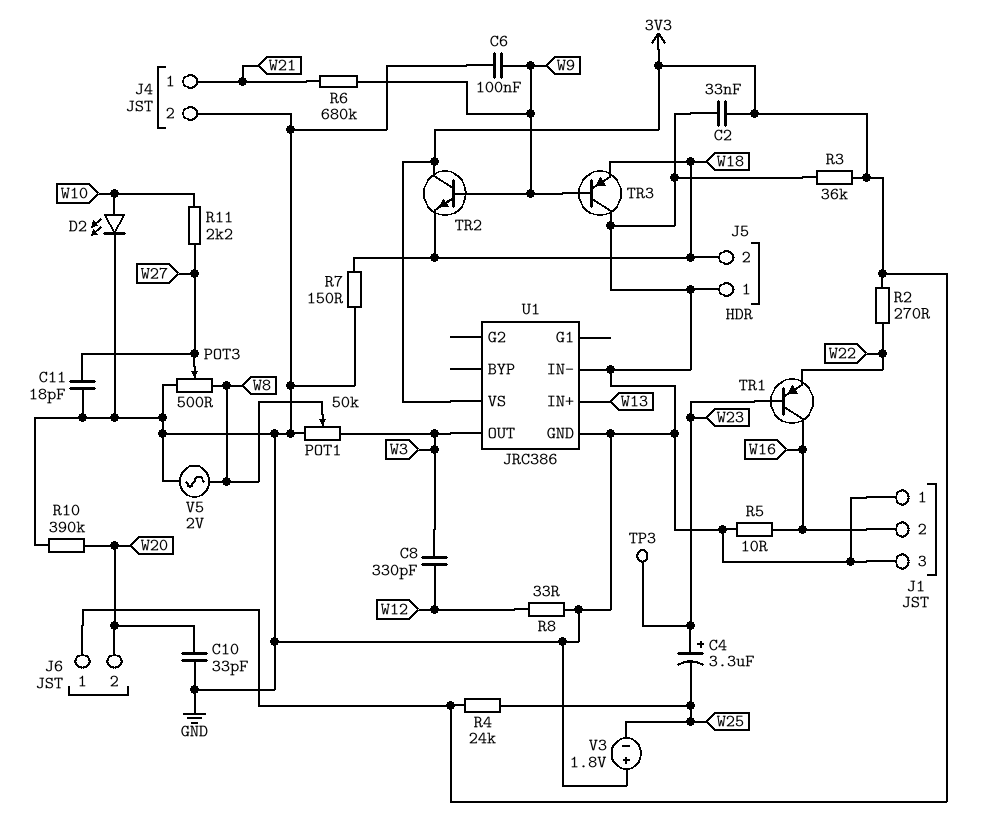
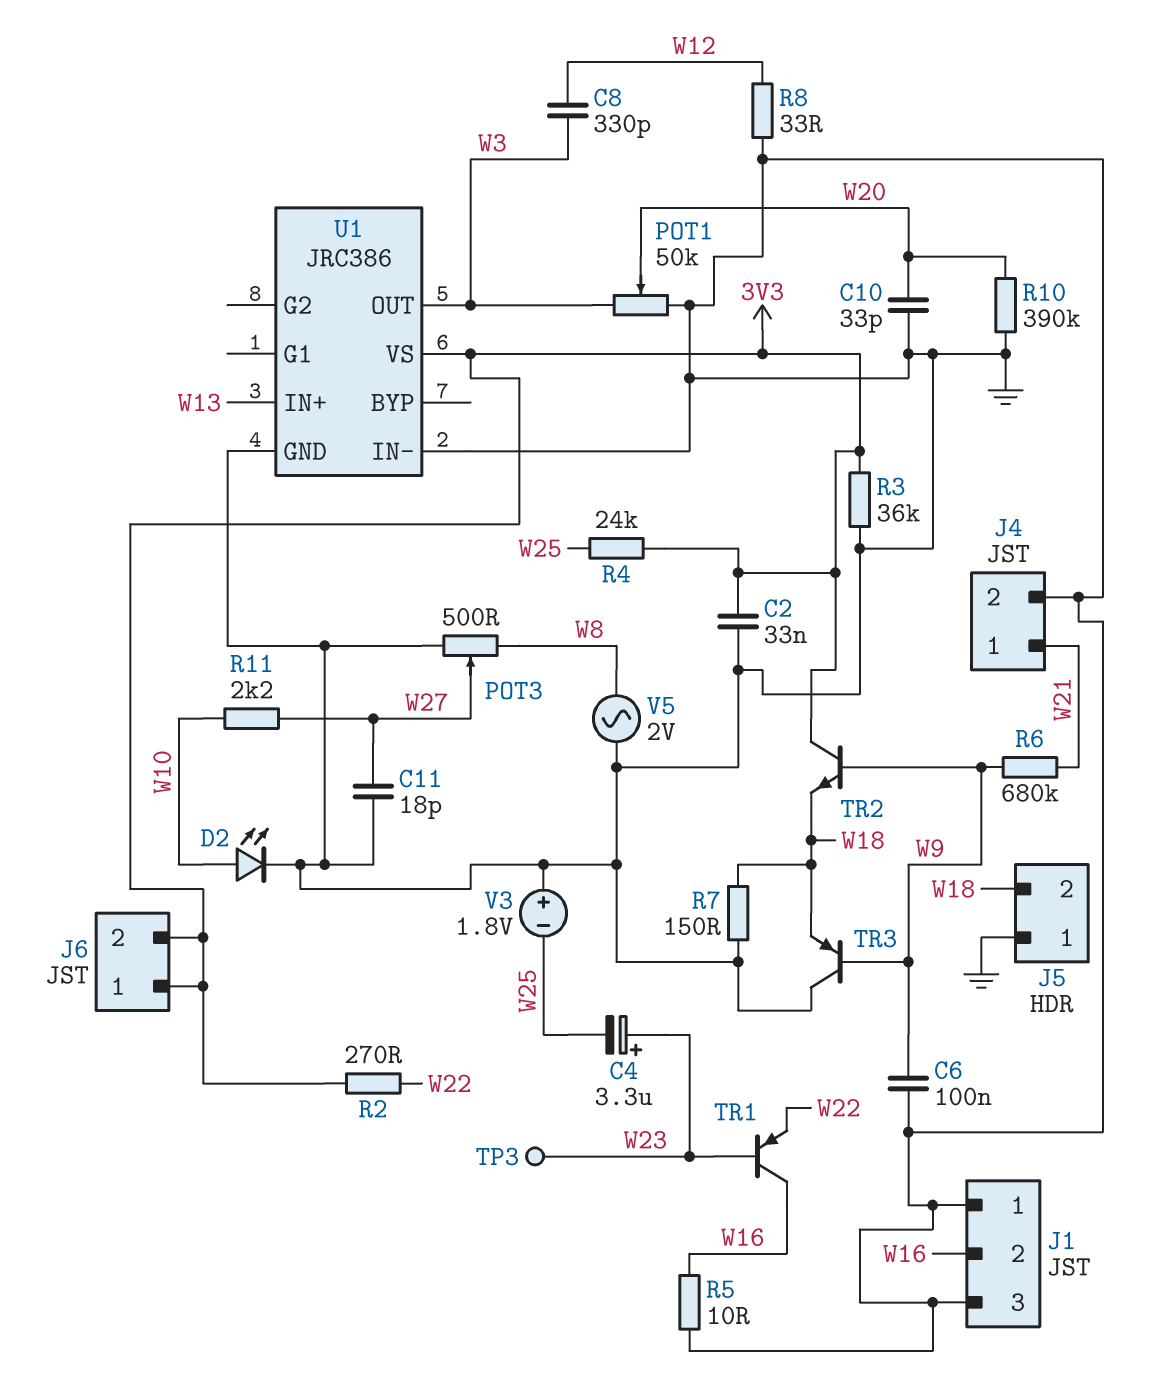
J6 pin 2: W20 -> 3V3
POT1: 50k (GND, W3, wiper W8) -> 50k (GND, W3, wiper W20)

